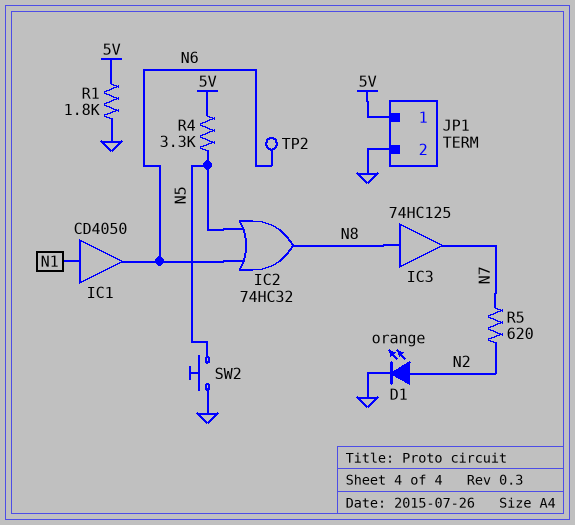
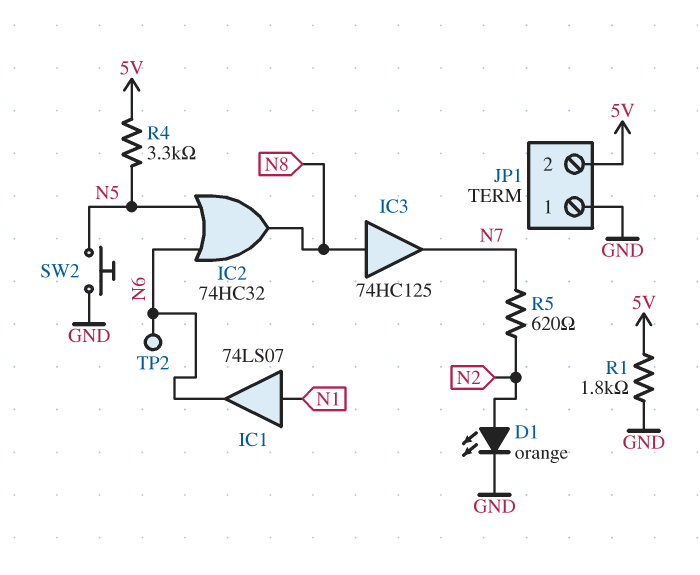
IC1: buffer CD4050 (in N1, out N6) -> buffer 74LS07 (in N1, out N6)
JP1 pin 1: 5V -> GND
JP1 pin 2: GND -> 5V

